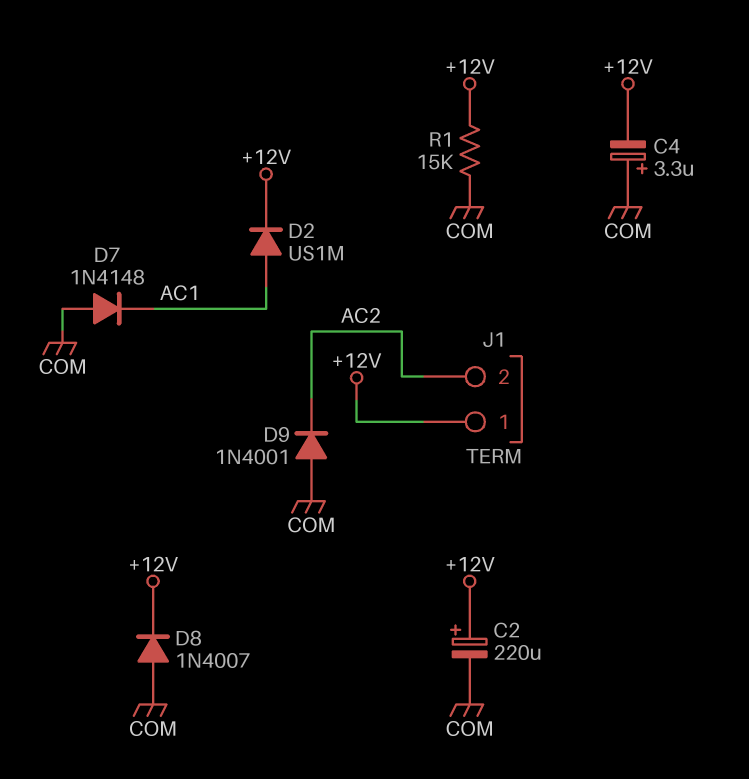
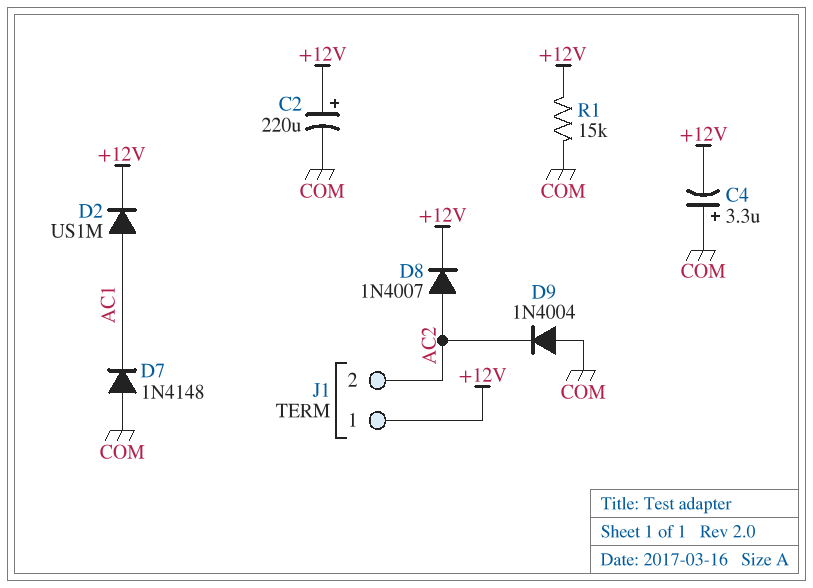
D8: diode 1N4007 (A COM, K +12V) -> diode 1N4007 (A AC2, K +12V)
D9: diode 1N4001 (A COM, K AC2) -> diode 1N4004 (A COM, K AC2)

